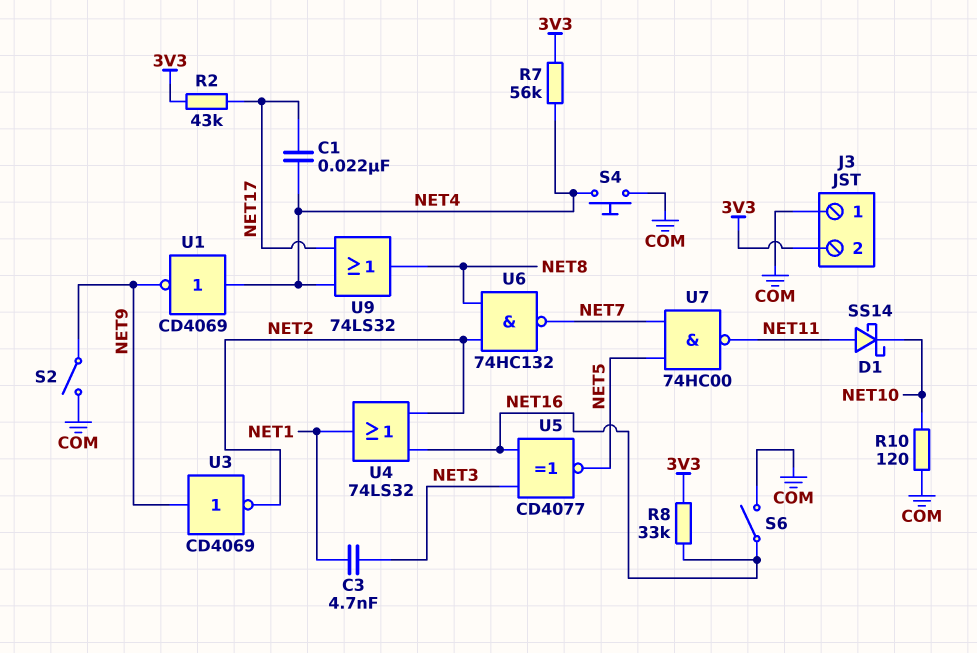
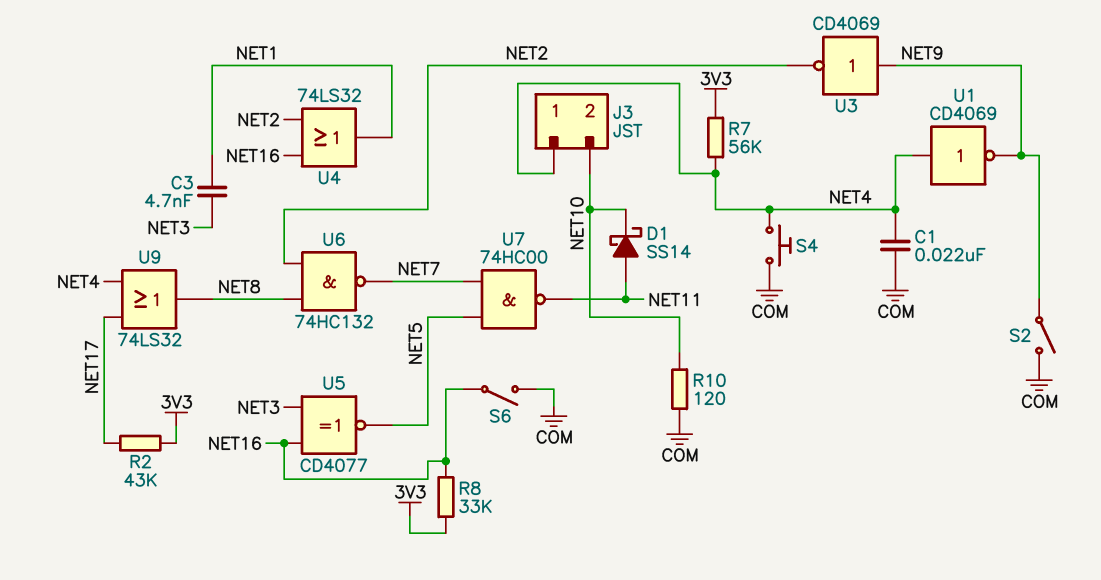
C1: 22nF (NET4, NET17) -> 22nF (COM, NET4)
J3 pin 1: COM -> NET4
J3 pin 2: 3V3 -> NET10

